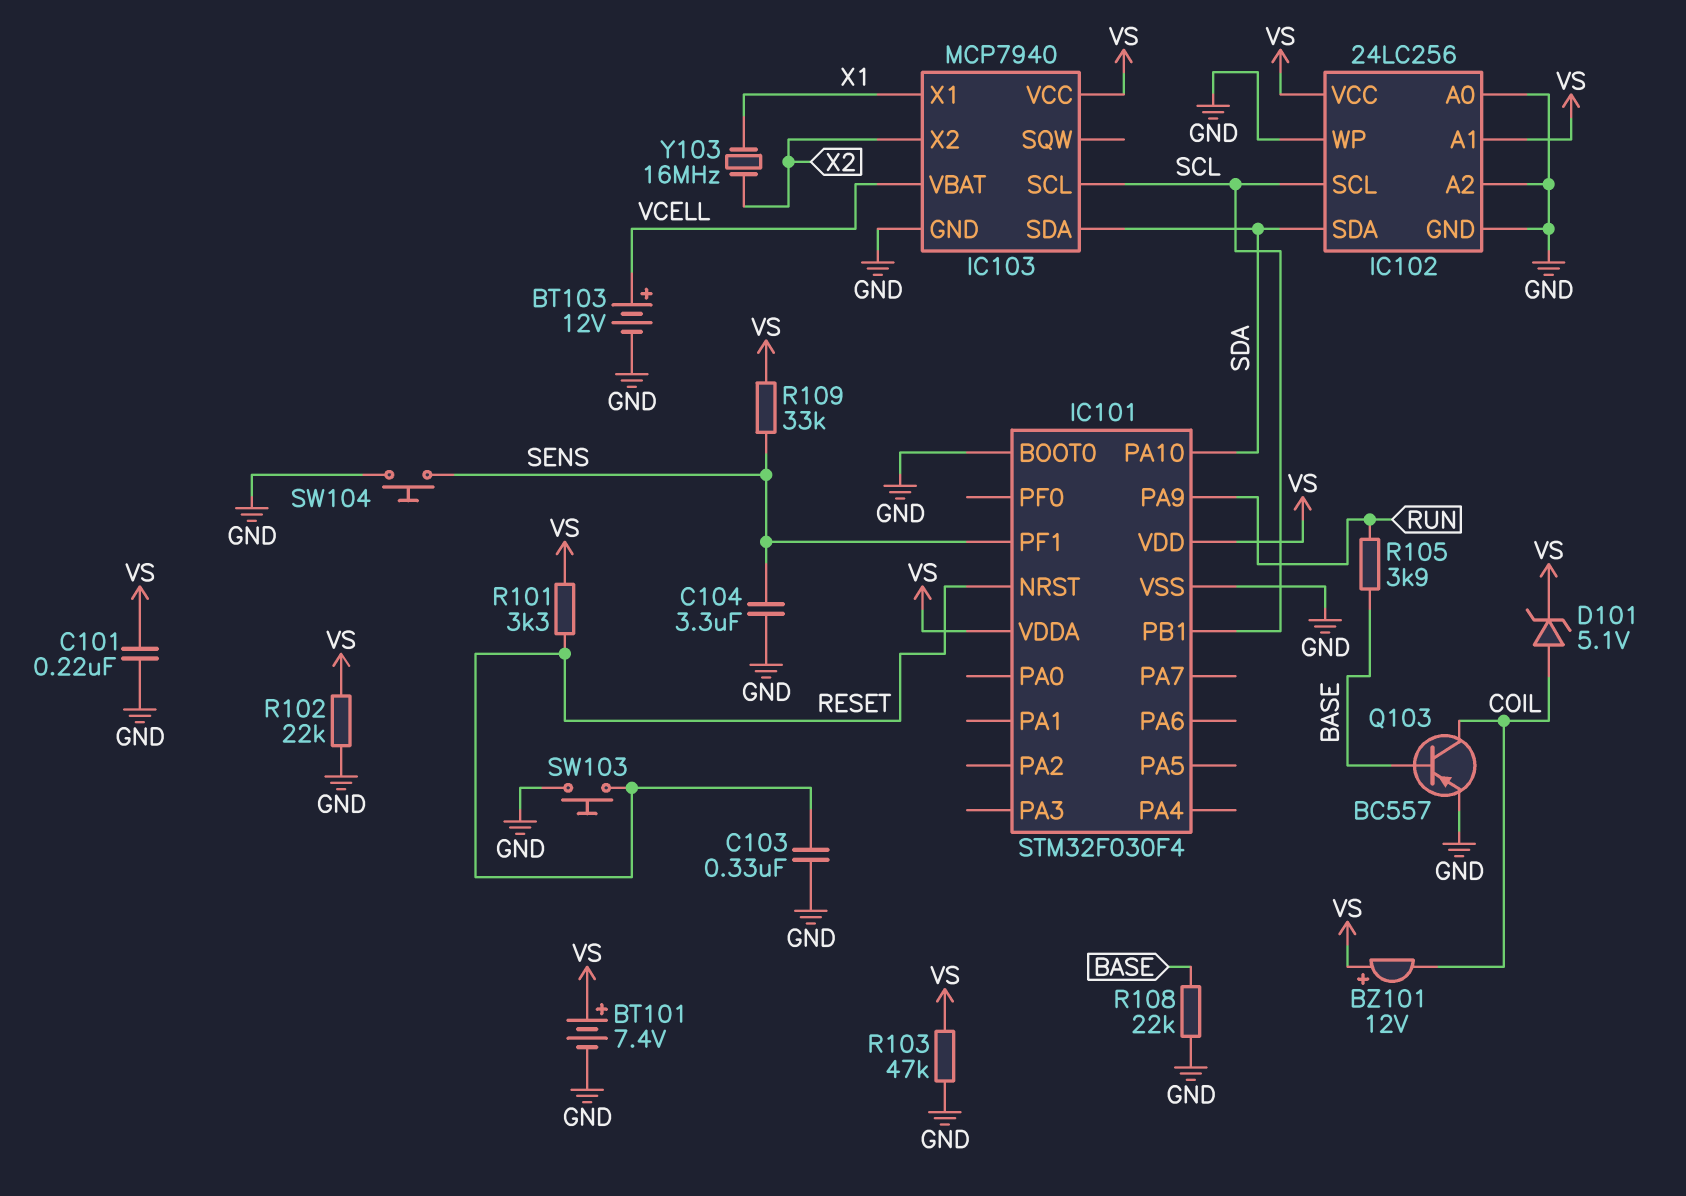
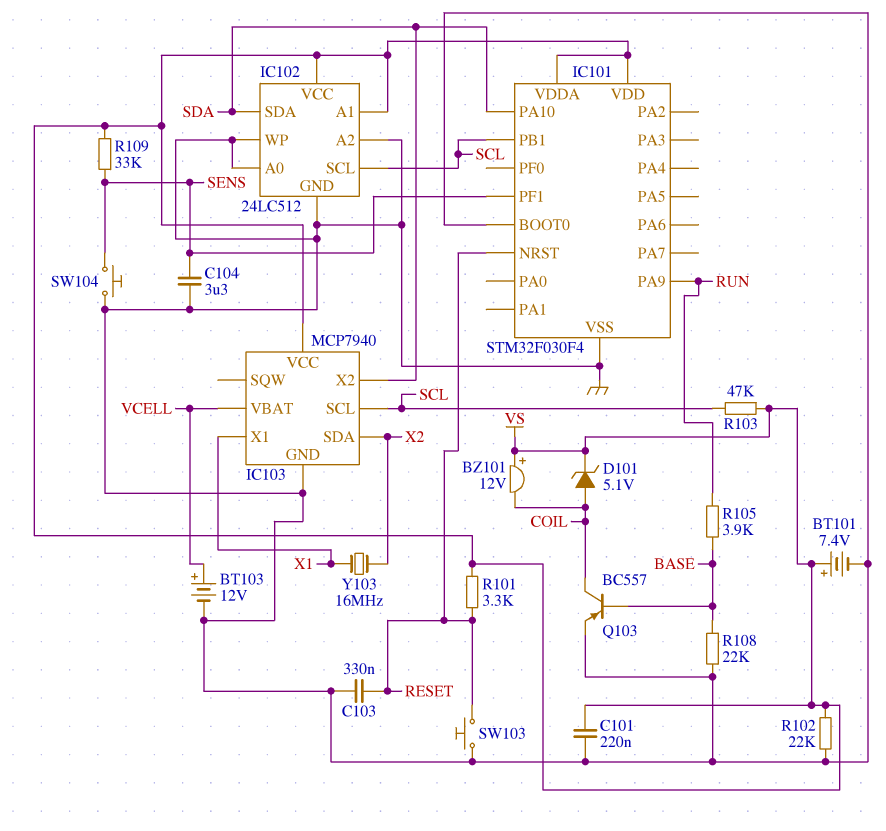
IC102: 24LC256 -> 24LC512
IC103 pin SDA: SDA -> X2
IC103 pin X2: X2 -> SDA
R103: 47k (GND, VS) -> 47k (SCL, VS)

